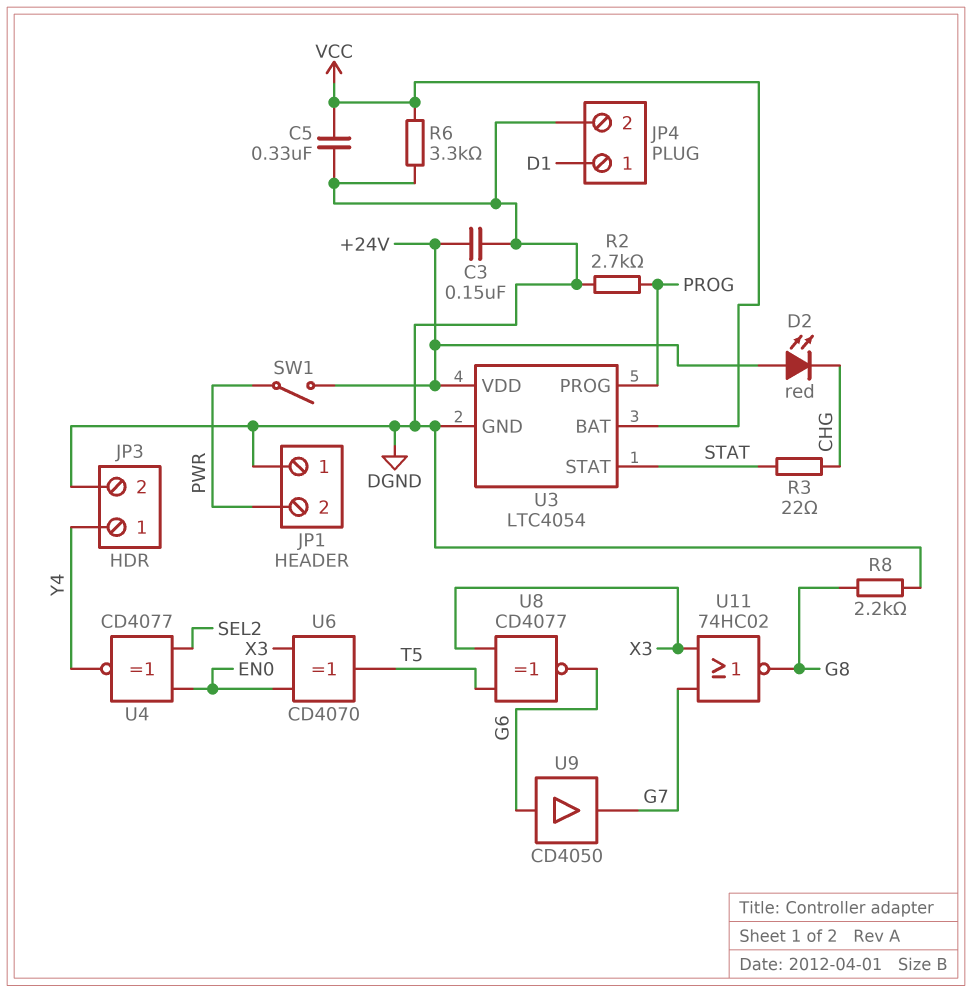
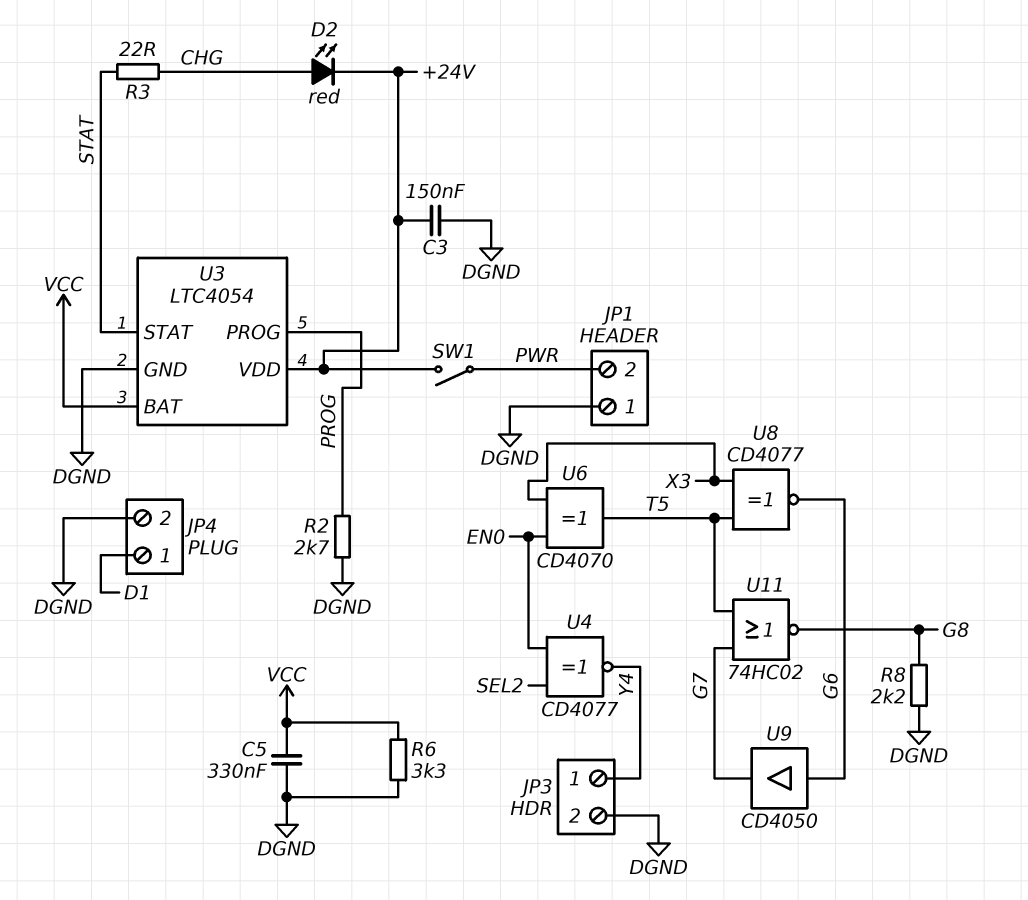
D2: LED red (A +24V, K CHG) -> LED red (A CHG, K +24V)
U11: NOR 74HC02 (in G7, in X3, out G8) -> NOR 74HC02 (in G7, in T5, out G8)

